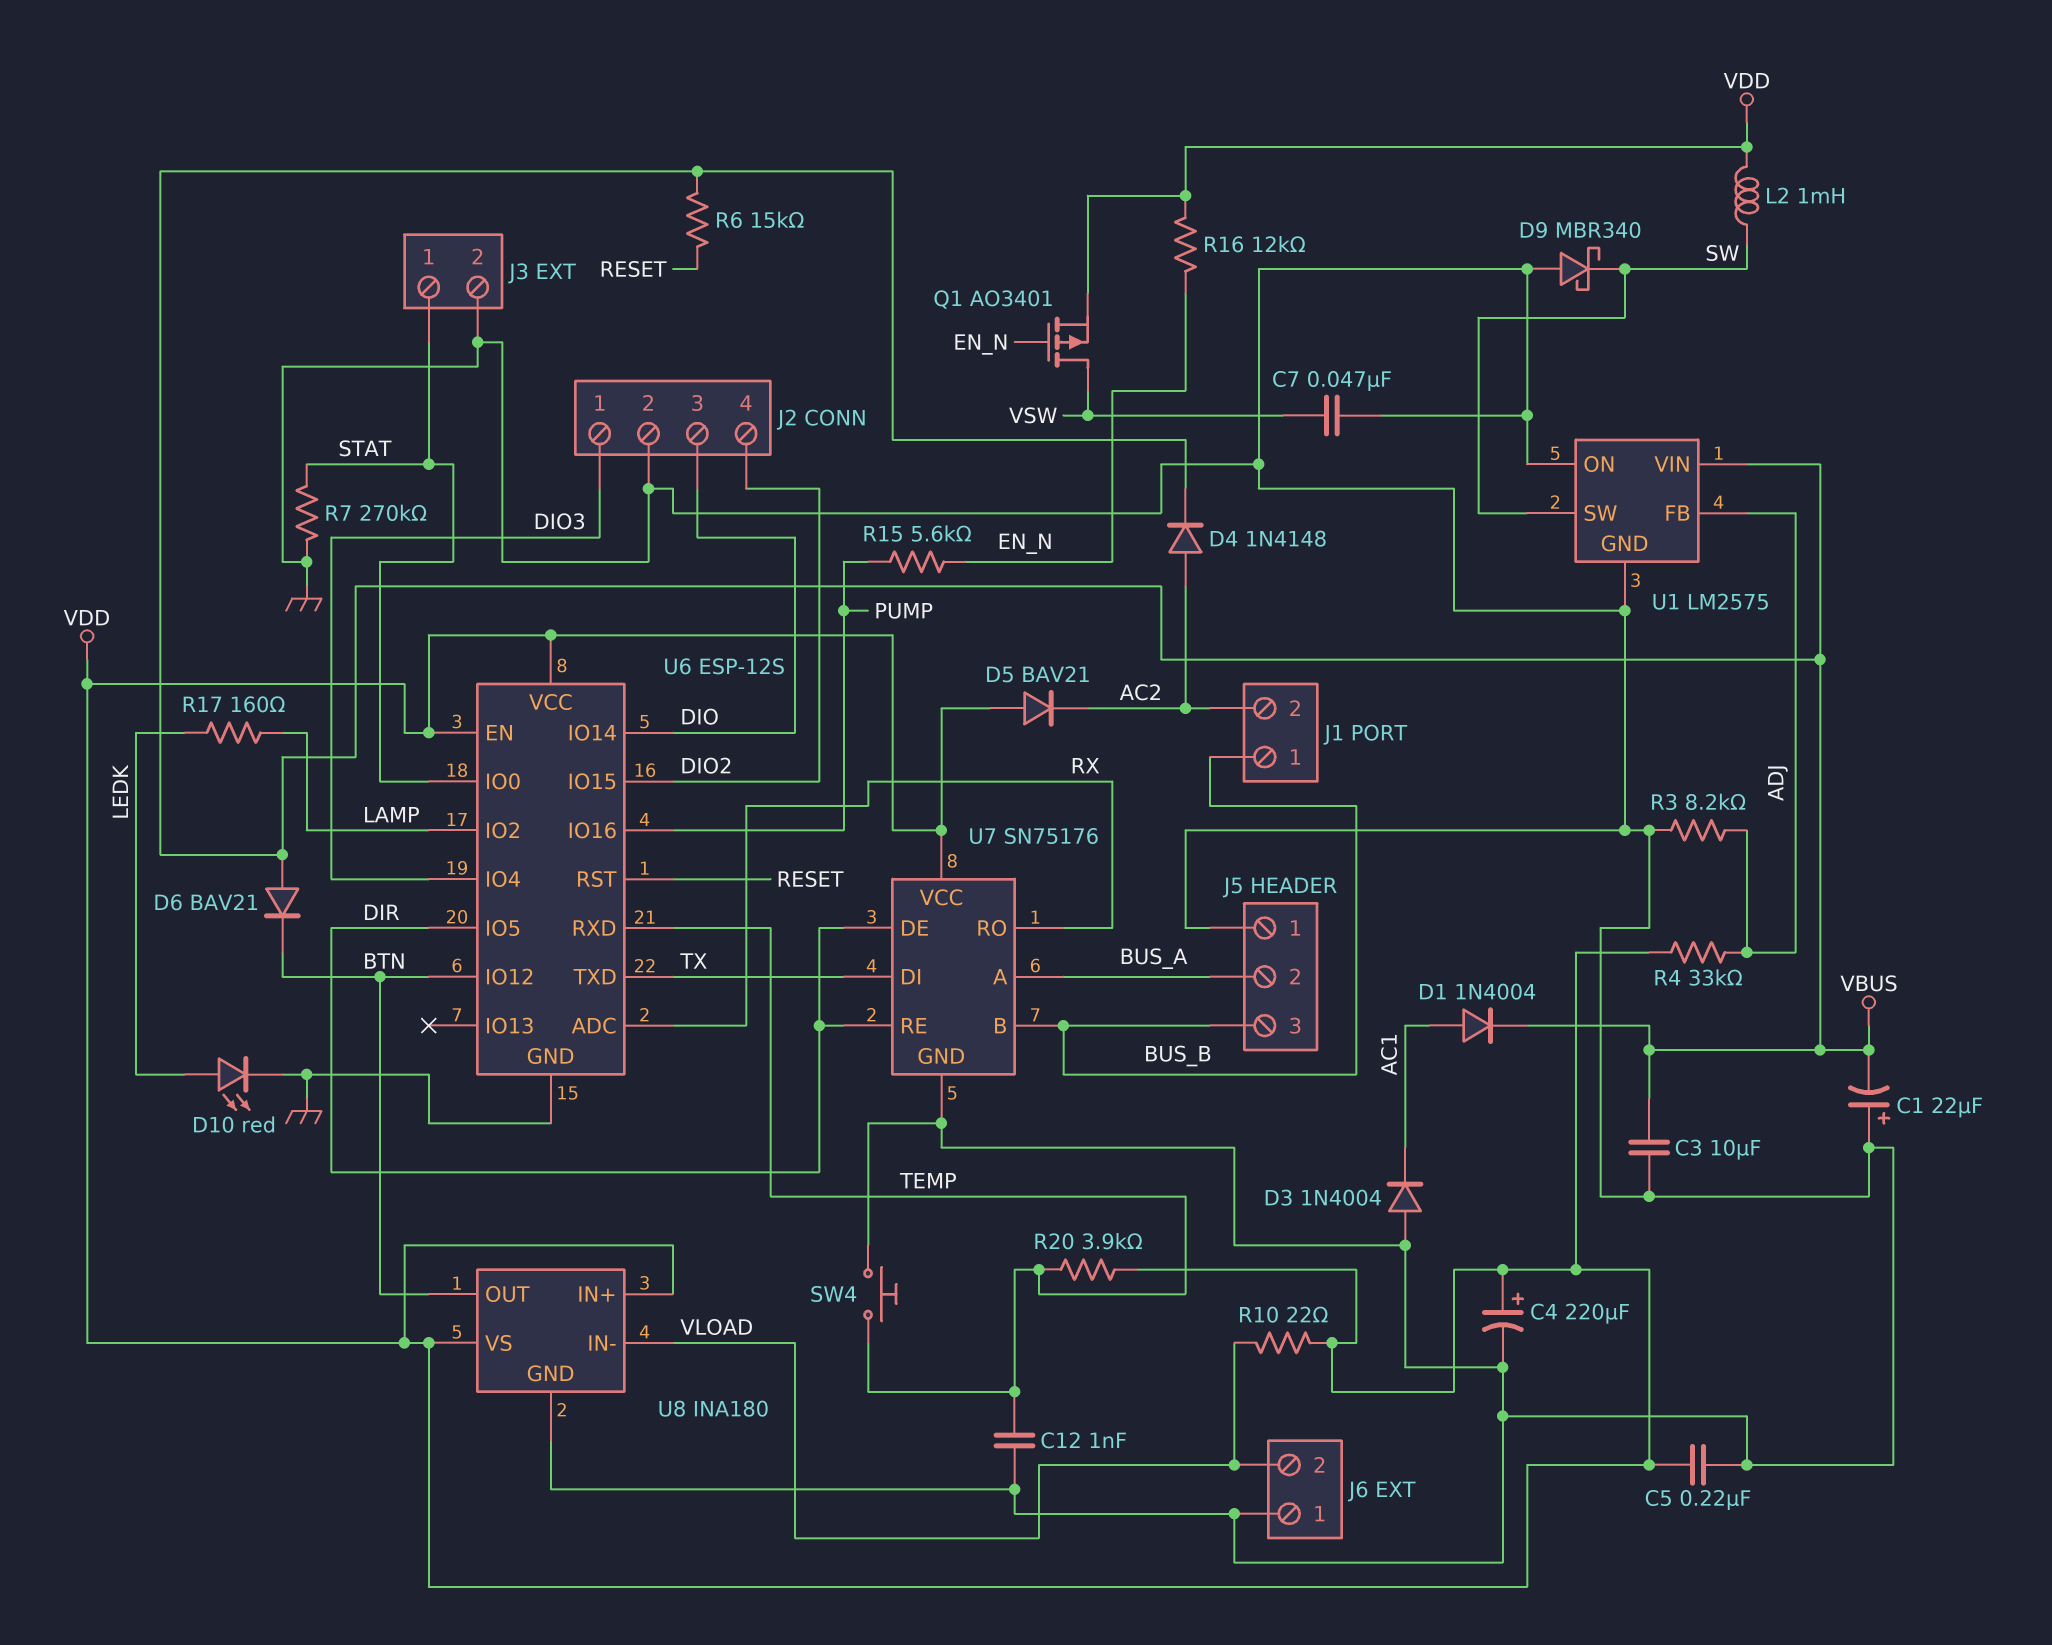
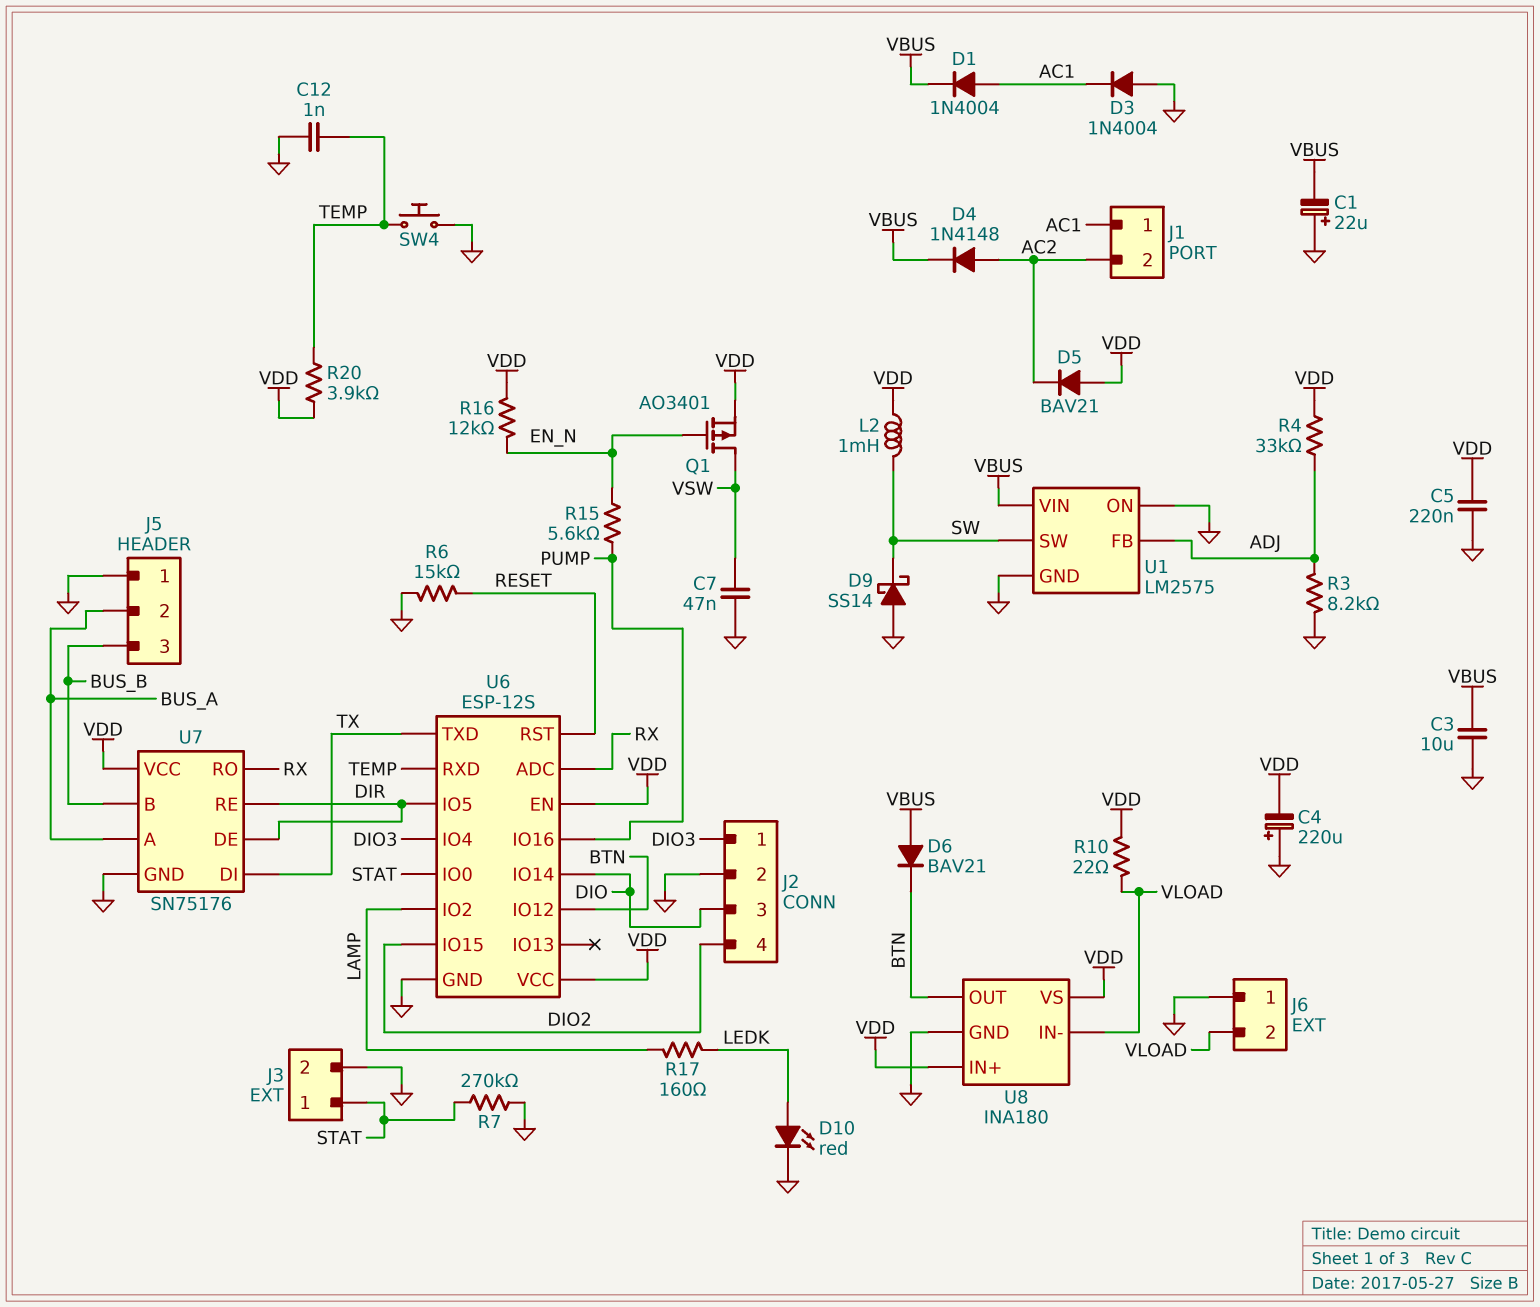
C4: 220uF (plus VDD, minus GND) -> 220uF (plus GND, minus VDD)
D9: schottky MBR340 (A GND, K SW) -> schottky SS14 (A GND, K SW)
J1 pin 1: BUS_B -> AC1
R6: 15k (RESET, VBUS) -> 15k (GND, RESET)

